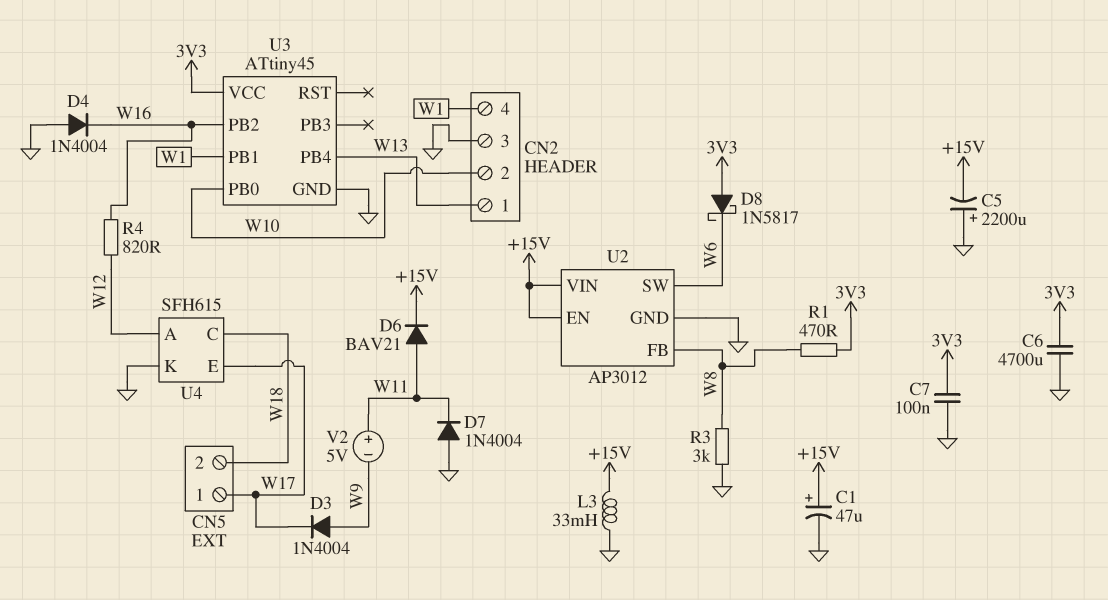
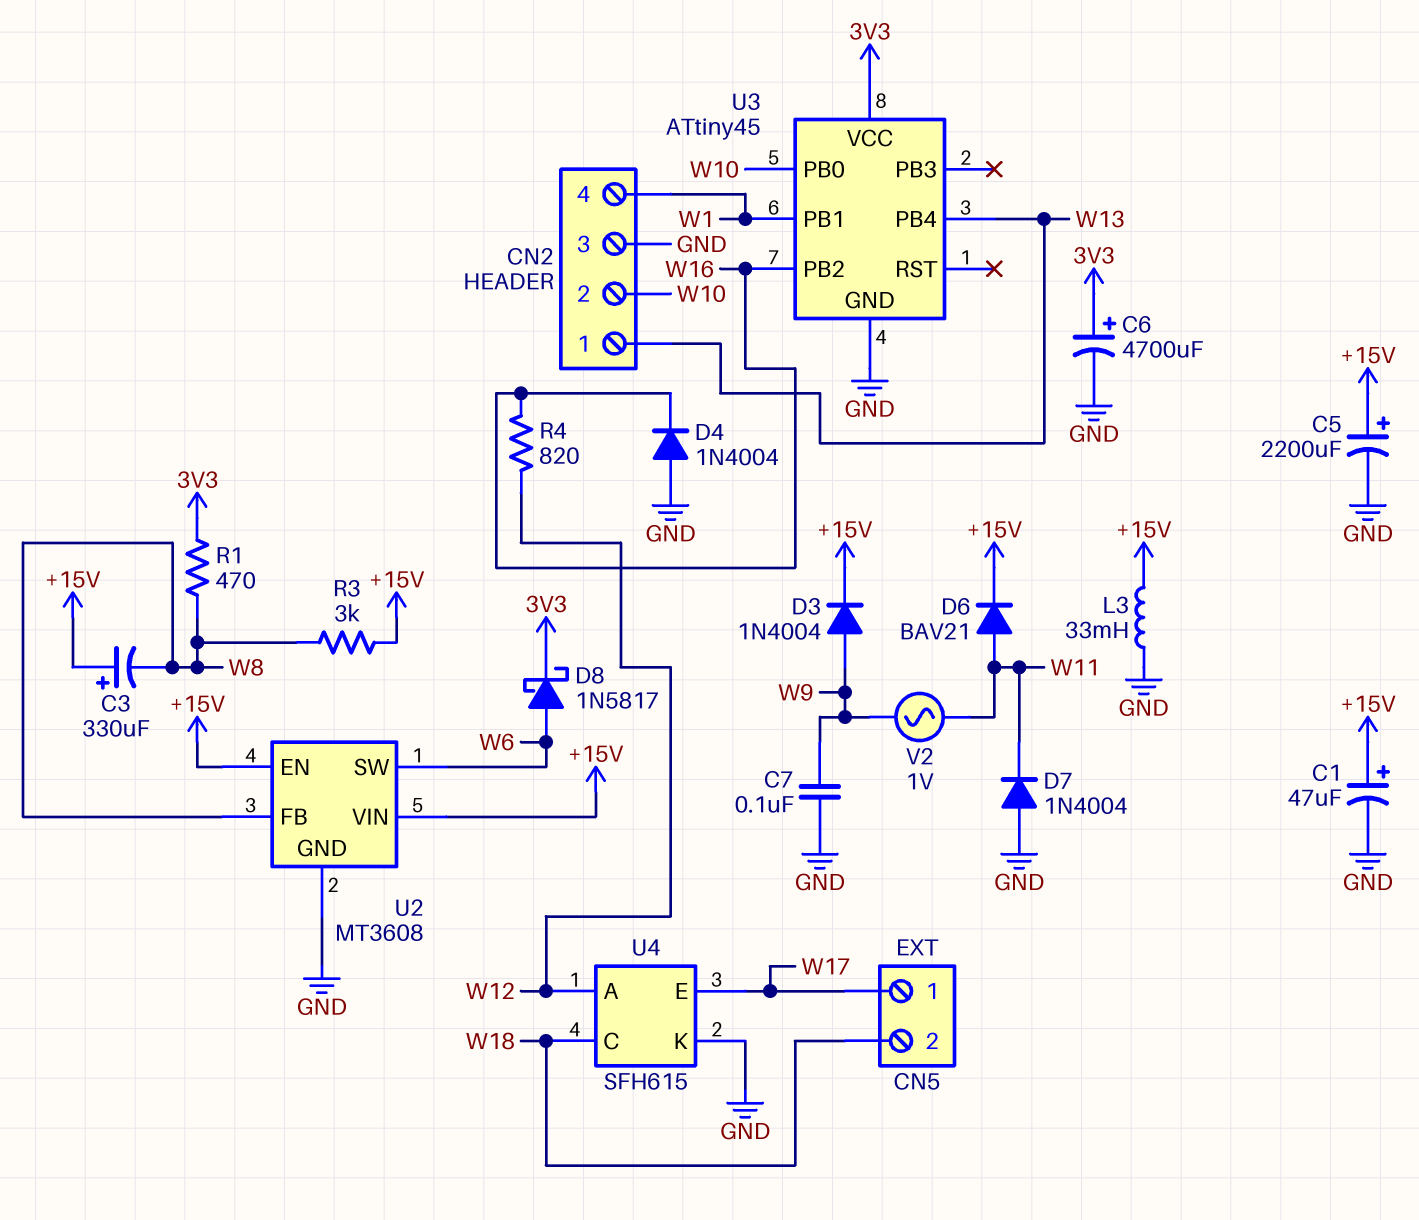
C3: none -> 330uF (plus +15V, minus W8)
C5: 2200uF (plus GND, minus +15V) -> 2200uF (plus +15V, minus GND)
C6: 4700uF (3V3, GND) -> 4700uF (plus 3V3, minus GND)
C7: 100nF (3V3, GND) -> 100nF (GND, W9)
D3: diode 1N4004 (A W9, K W17) -> diode 1N4004 (A W9, K +15V)
D8: schottky 1N5817 (A 3V3, K W6) -> schottky 1N5817 (A W6, K 3V3)
R3: 3k (GND, W8) -> 3k (+15V, W8)
U2: AP3012 -> MT3608
V2: 5V (plus W11, minus W9) -> AC 1V (W9, W11)

